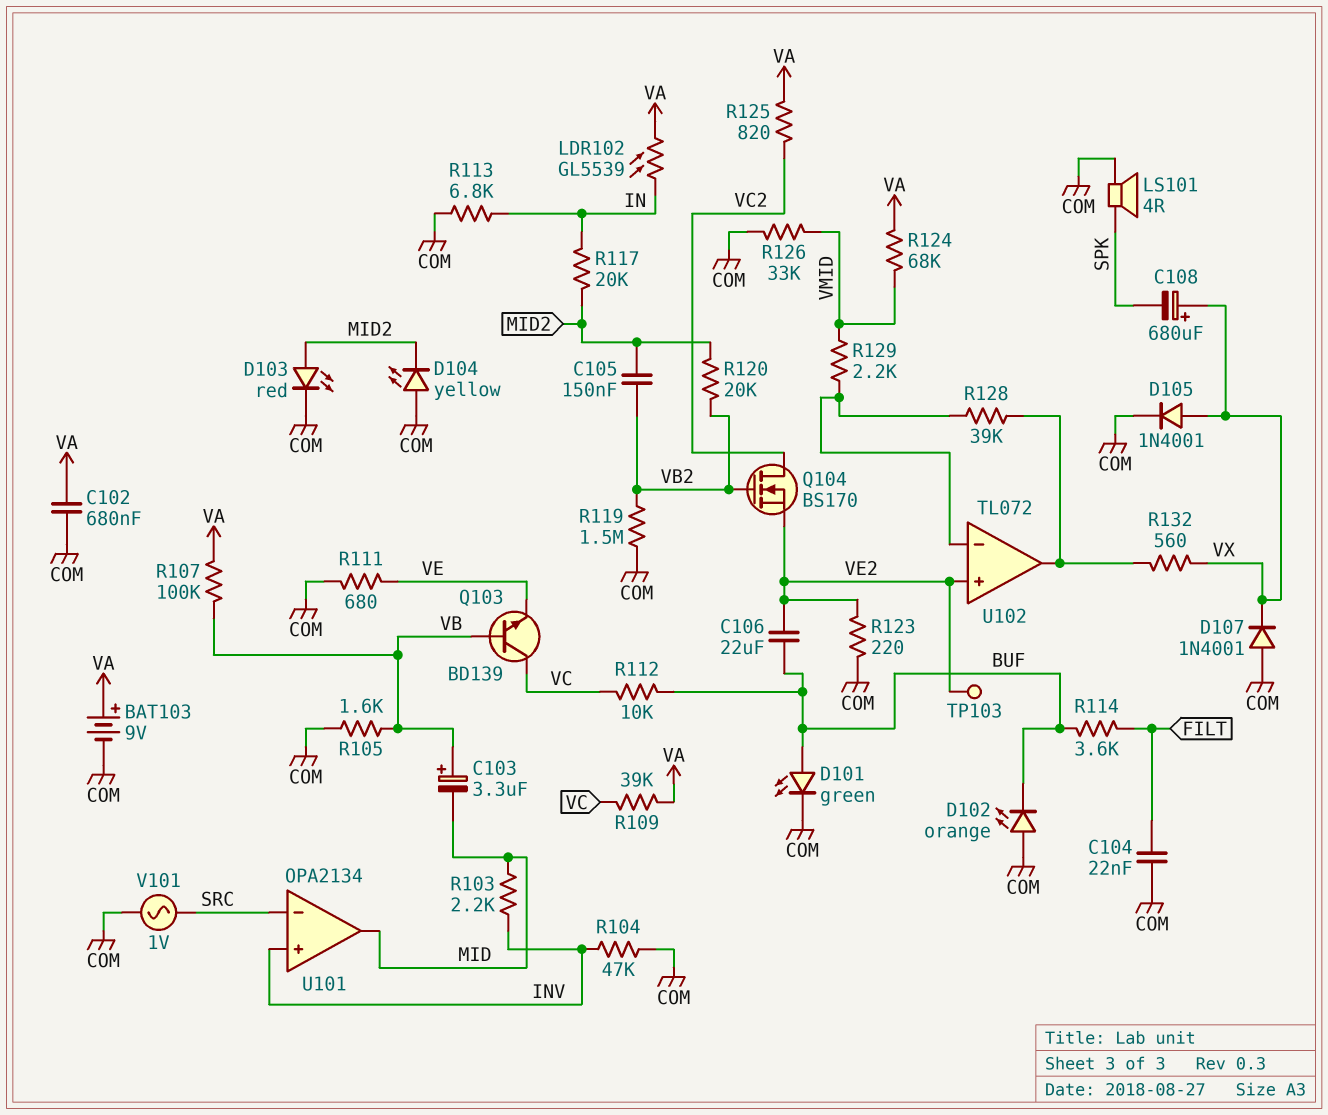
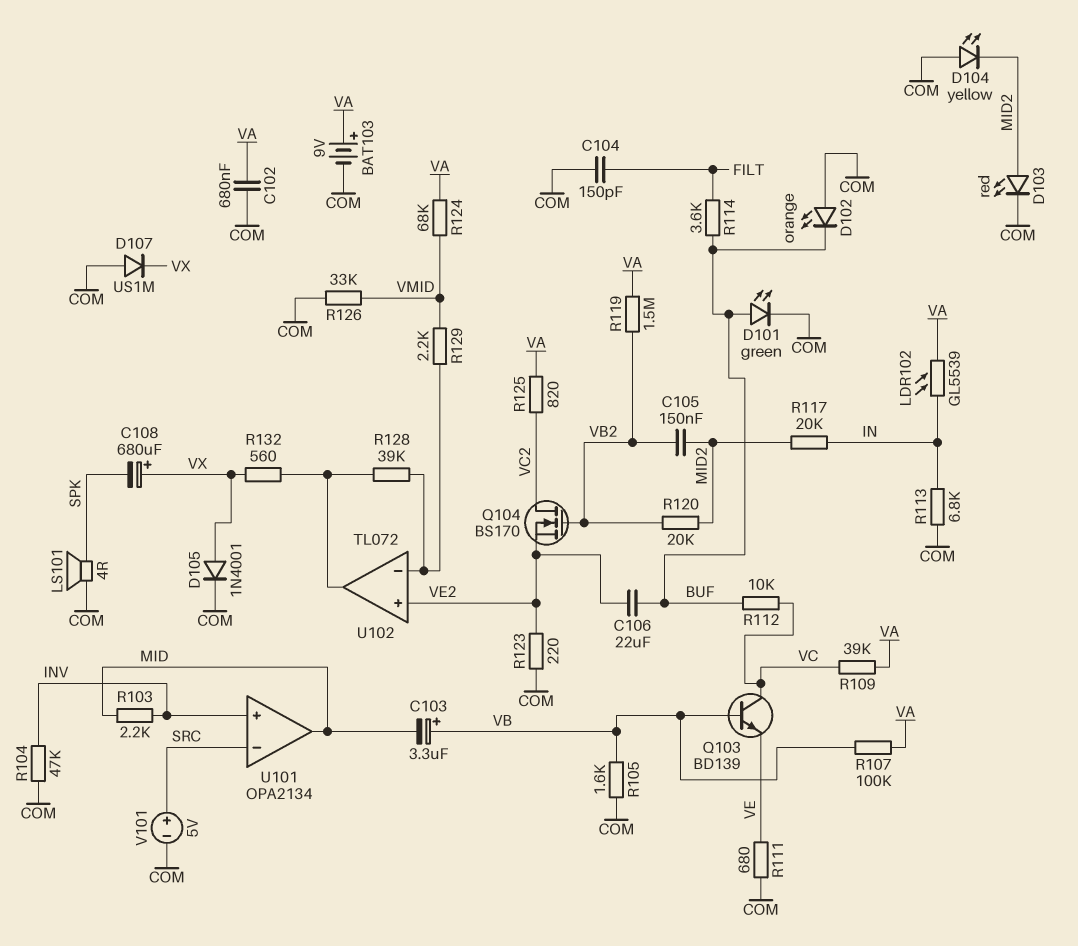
C104: 22nF (COM, FILT) -> 150pF (COM, FILT)
D107: diode 1N4001 (A COM, K VX) -> diode US1M (A COM, K VX)
R119: 1.5M (COM, VB2) -> 1.5M (VA, VB2)
TP103: test point (VE2) -> none
V101: AC 1V (COM, SRC) -> 5V (plus SRC, minus COM)

